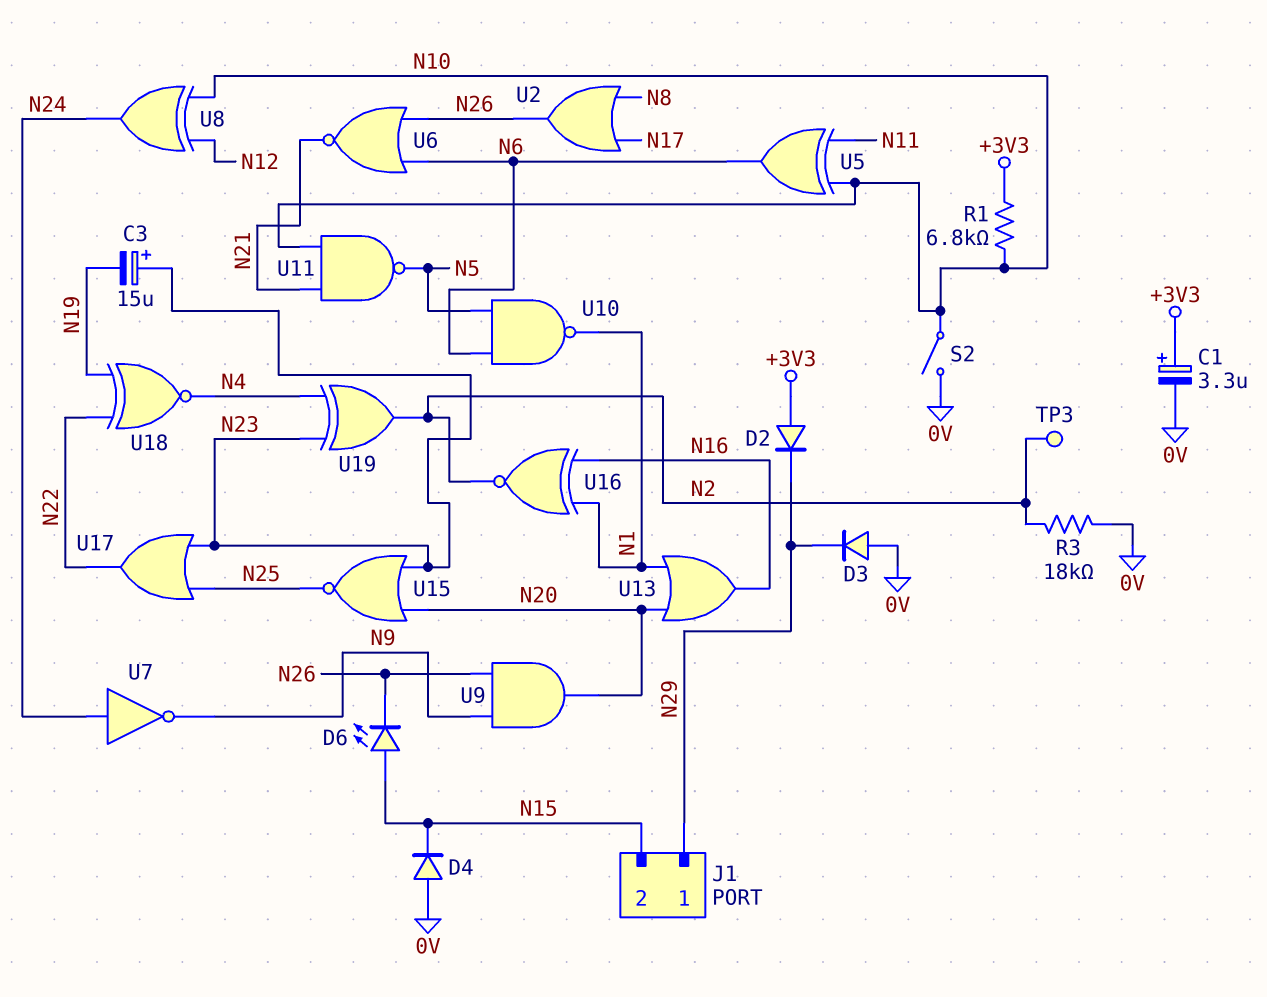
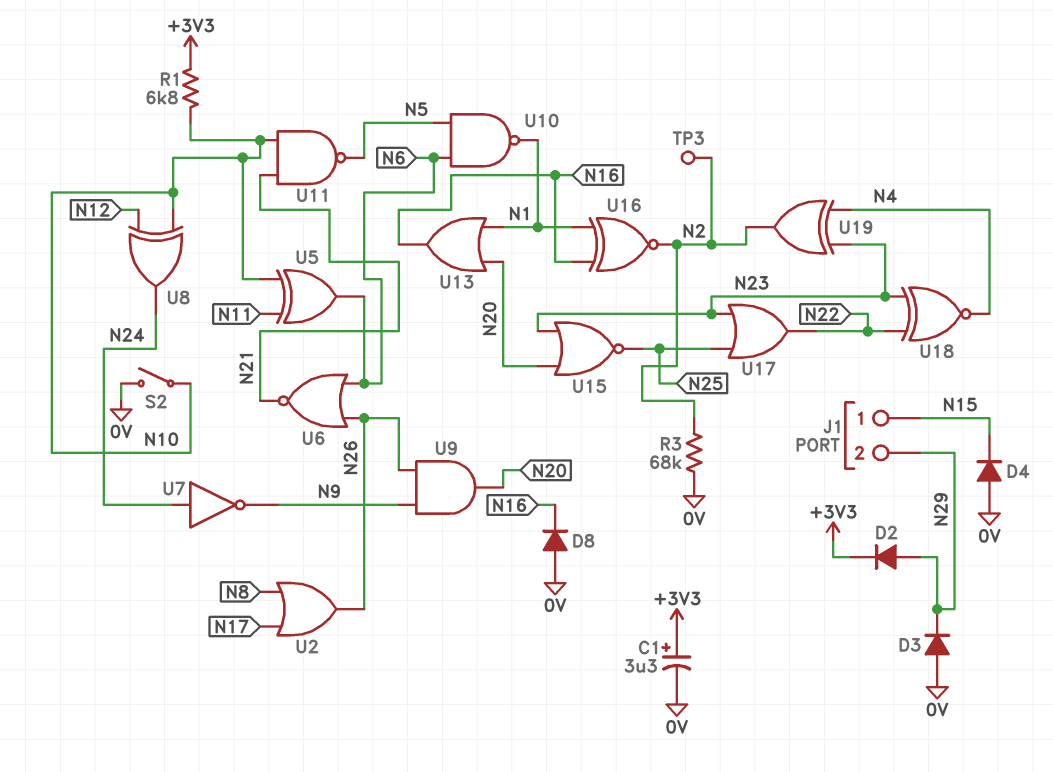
C3: 15uF (plus N23, minus N19) -> none
D2: diode (A +3V3, K N29) -> diode (A N29, K +3V3)
D6: LED (A N15, K N26) -> none
D8: none -> diode (A 0V, K N16)
J1 pin 1: N29 -> N15
J1 pin 2: N15 -> N29
R3: 18k (0V, N2) -> 68k (0V, N2)
U18: XNOR (in N19, in N22, out N4) -> XNOR (in N22, in N23, out N4)

